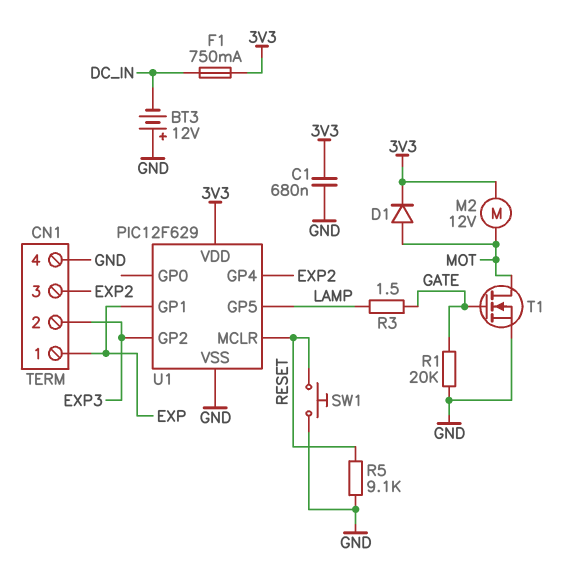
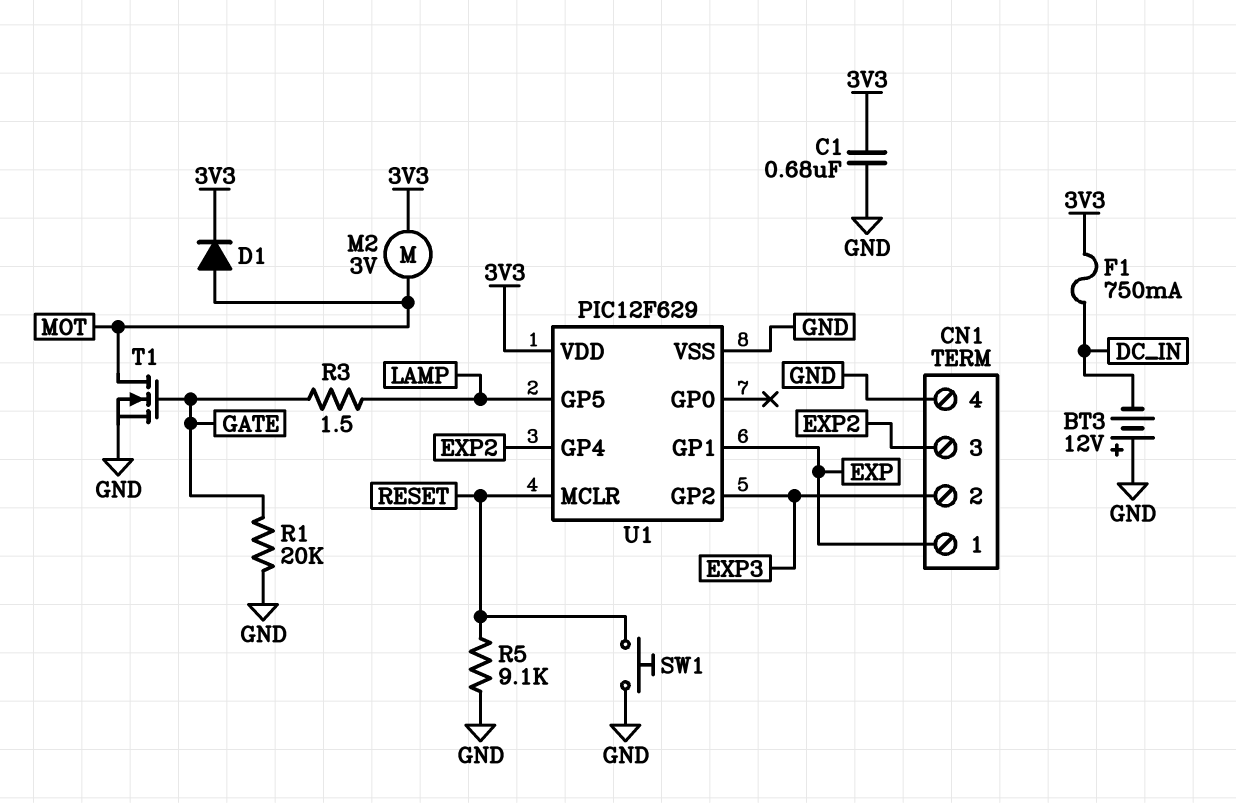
M2: motor 12V (3V3, MOT) -> motor 3V (3V3, MOT)

